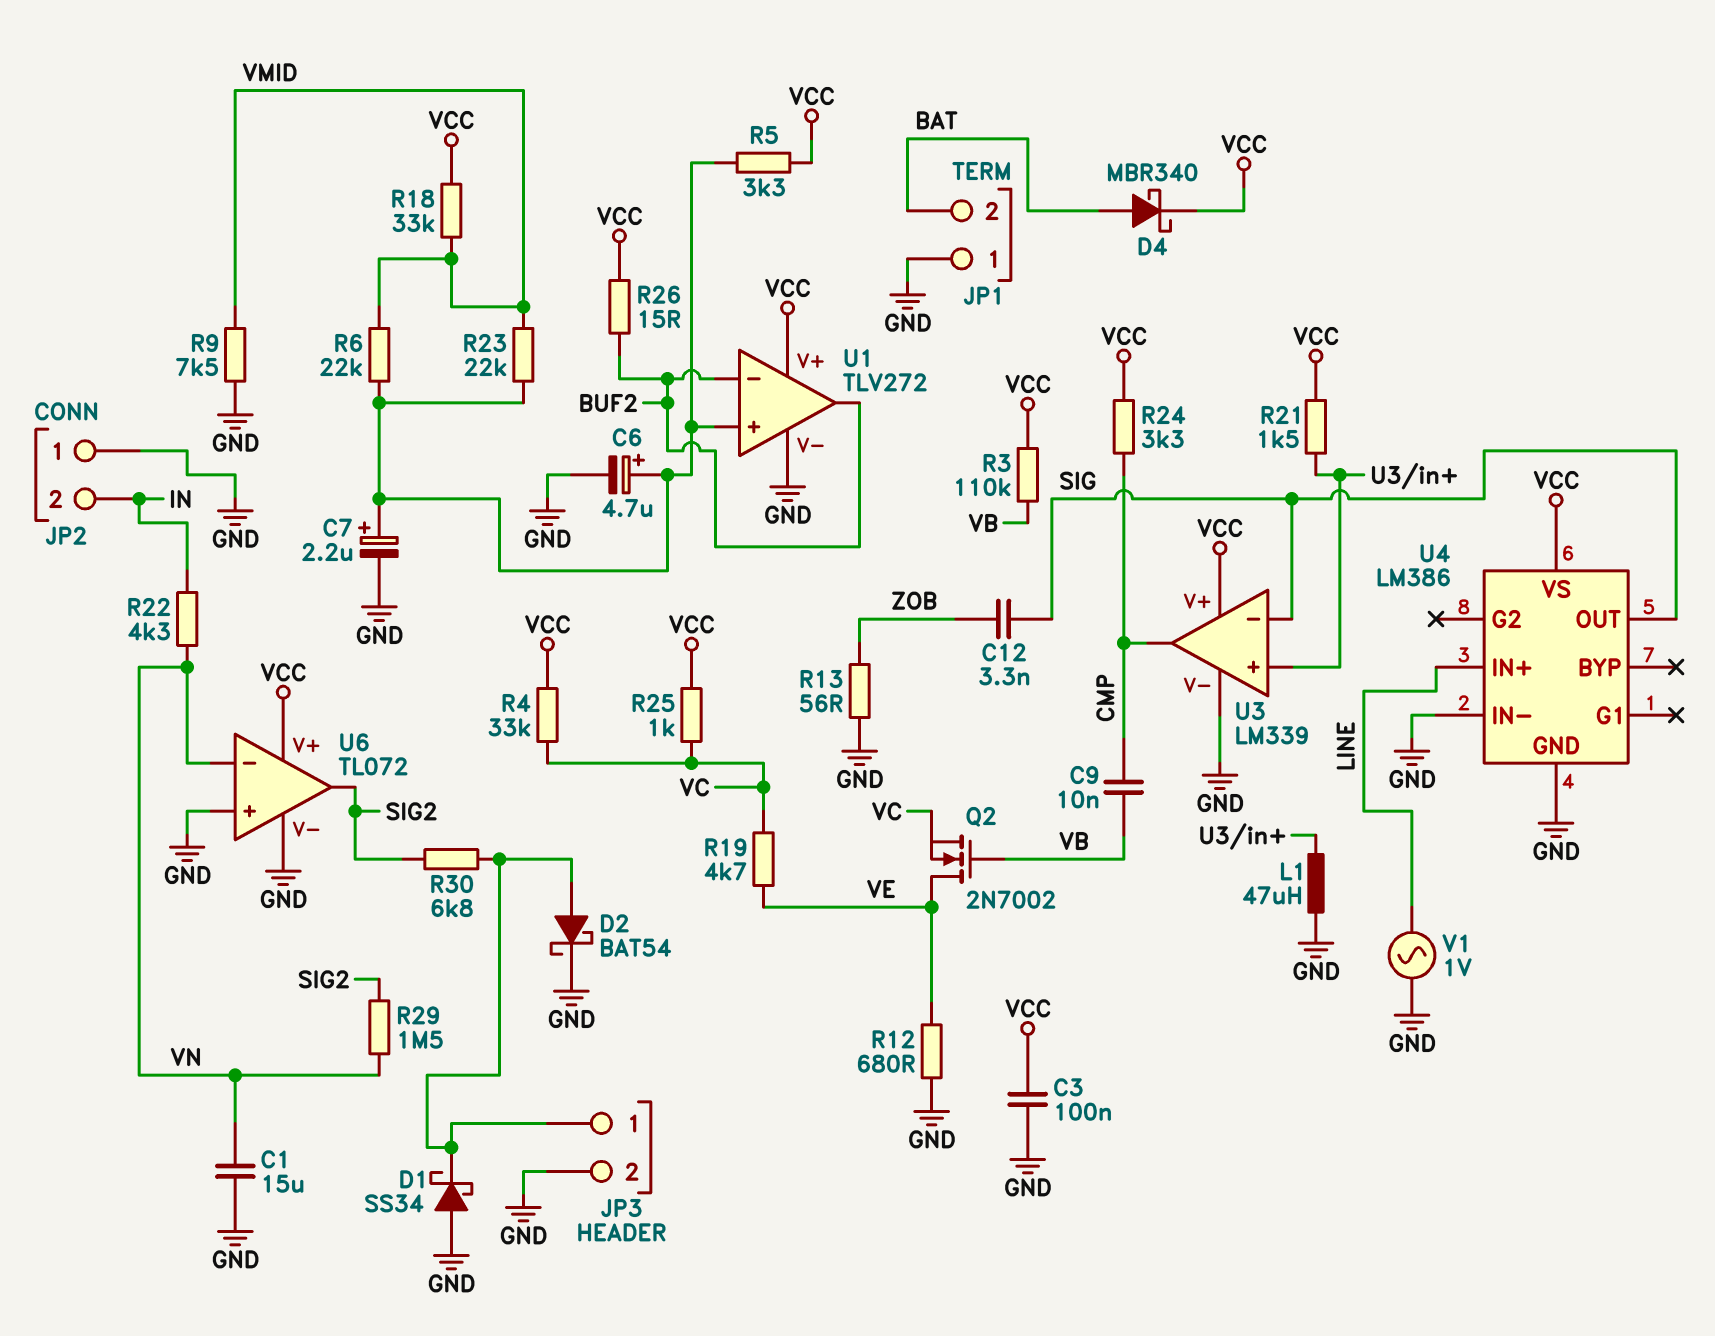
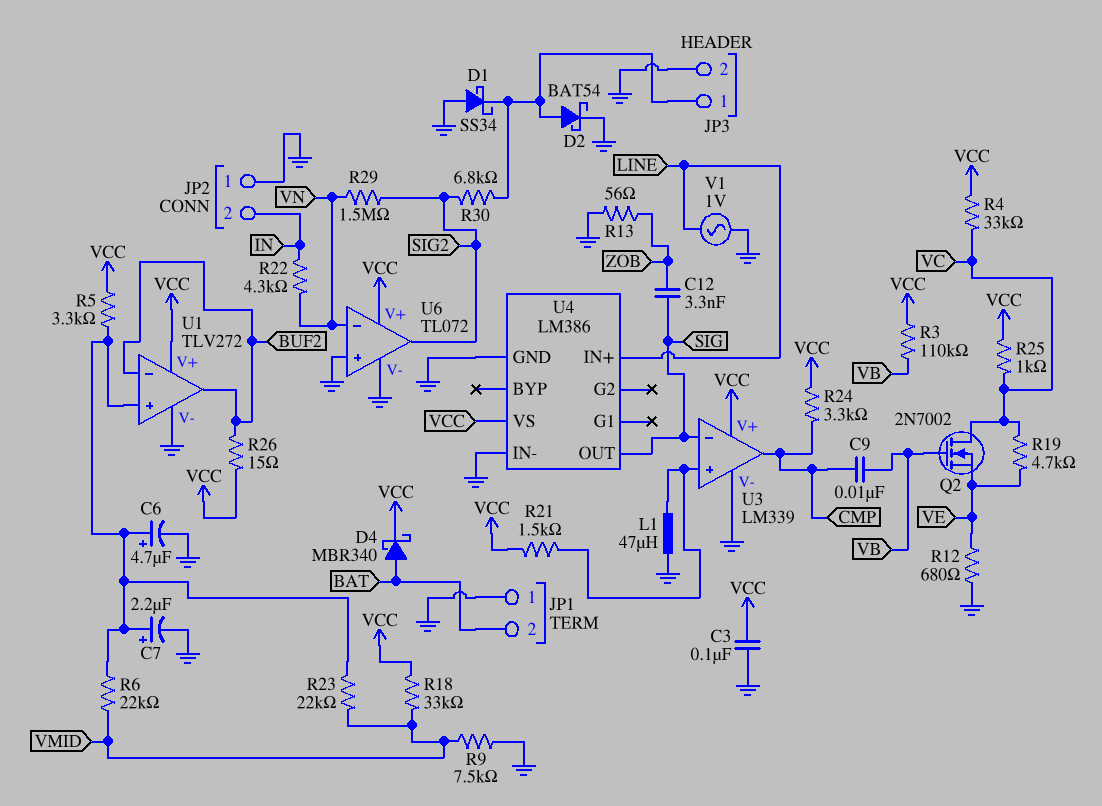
C1: 15uF (GND, VN) -> none
Q2: NMOS 2N7002 (G VB, D VE, S VC) -> NMOS 2N7002 (G VB, D VC, S VE)

